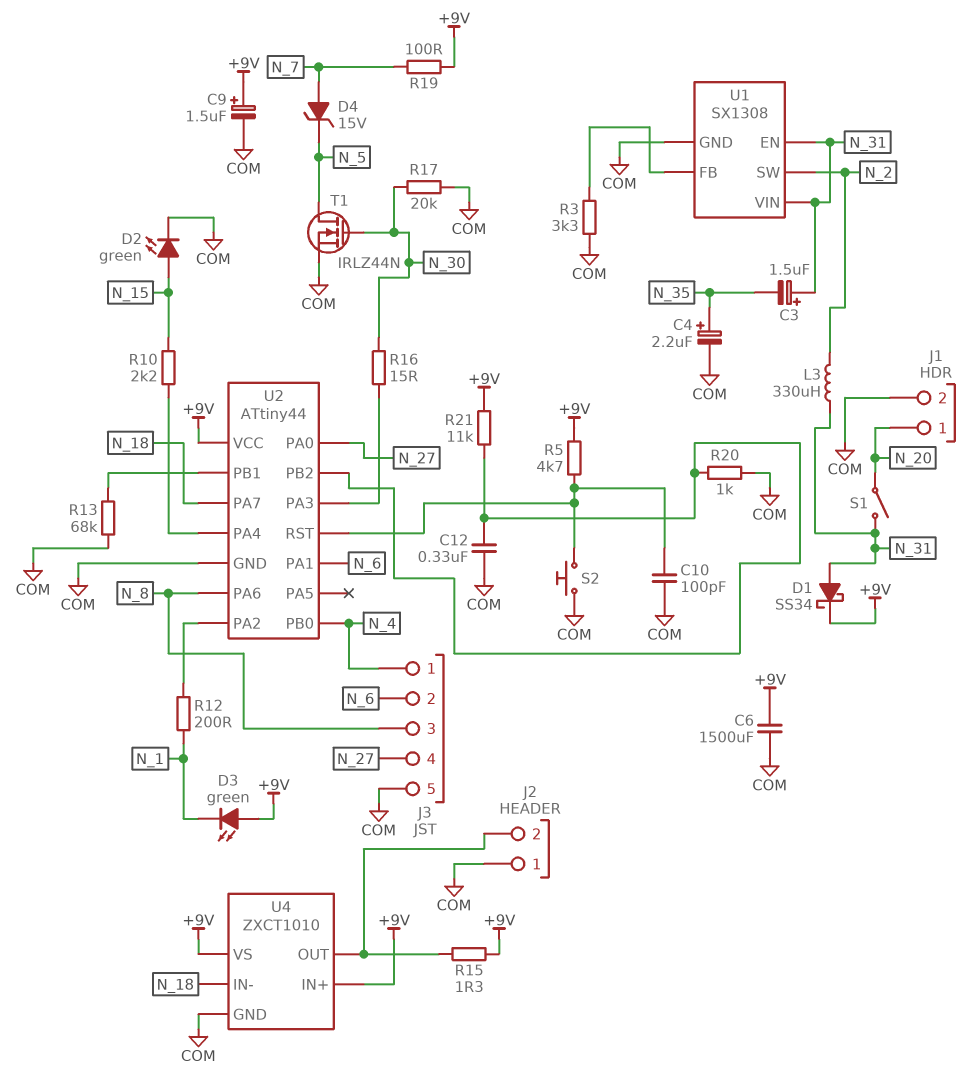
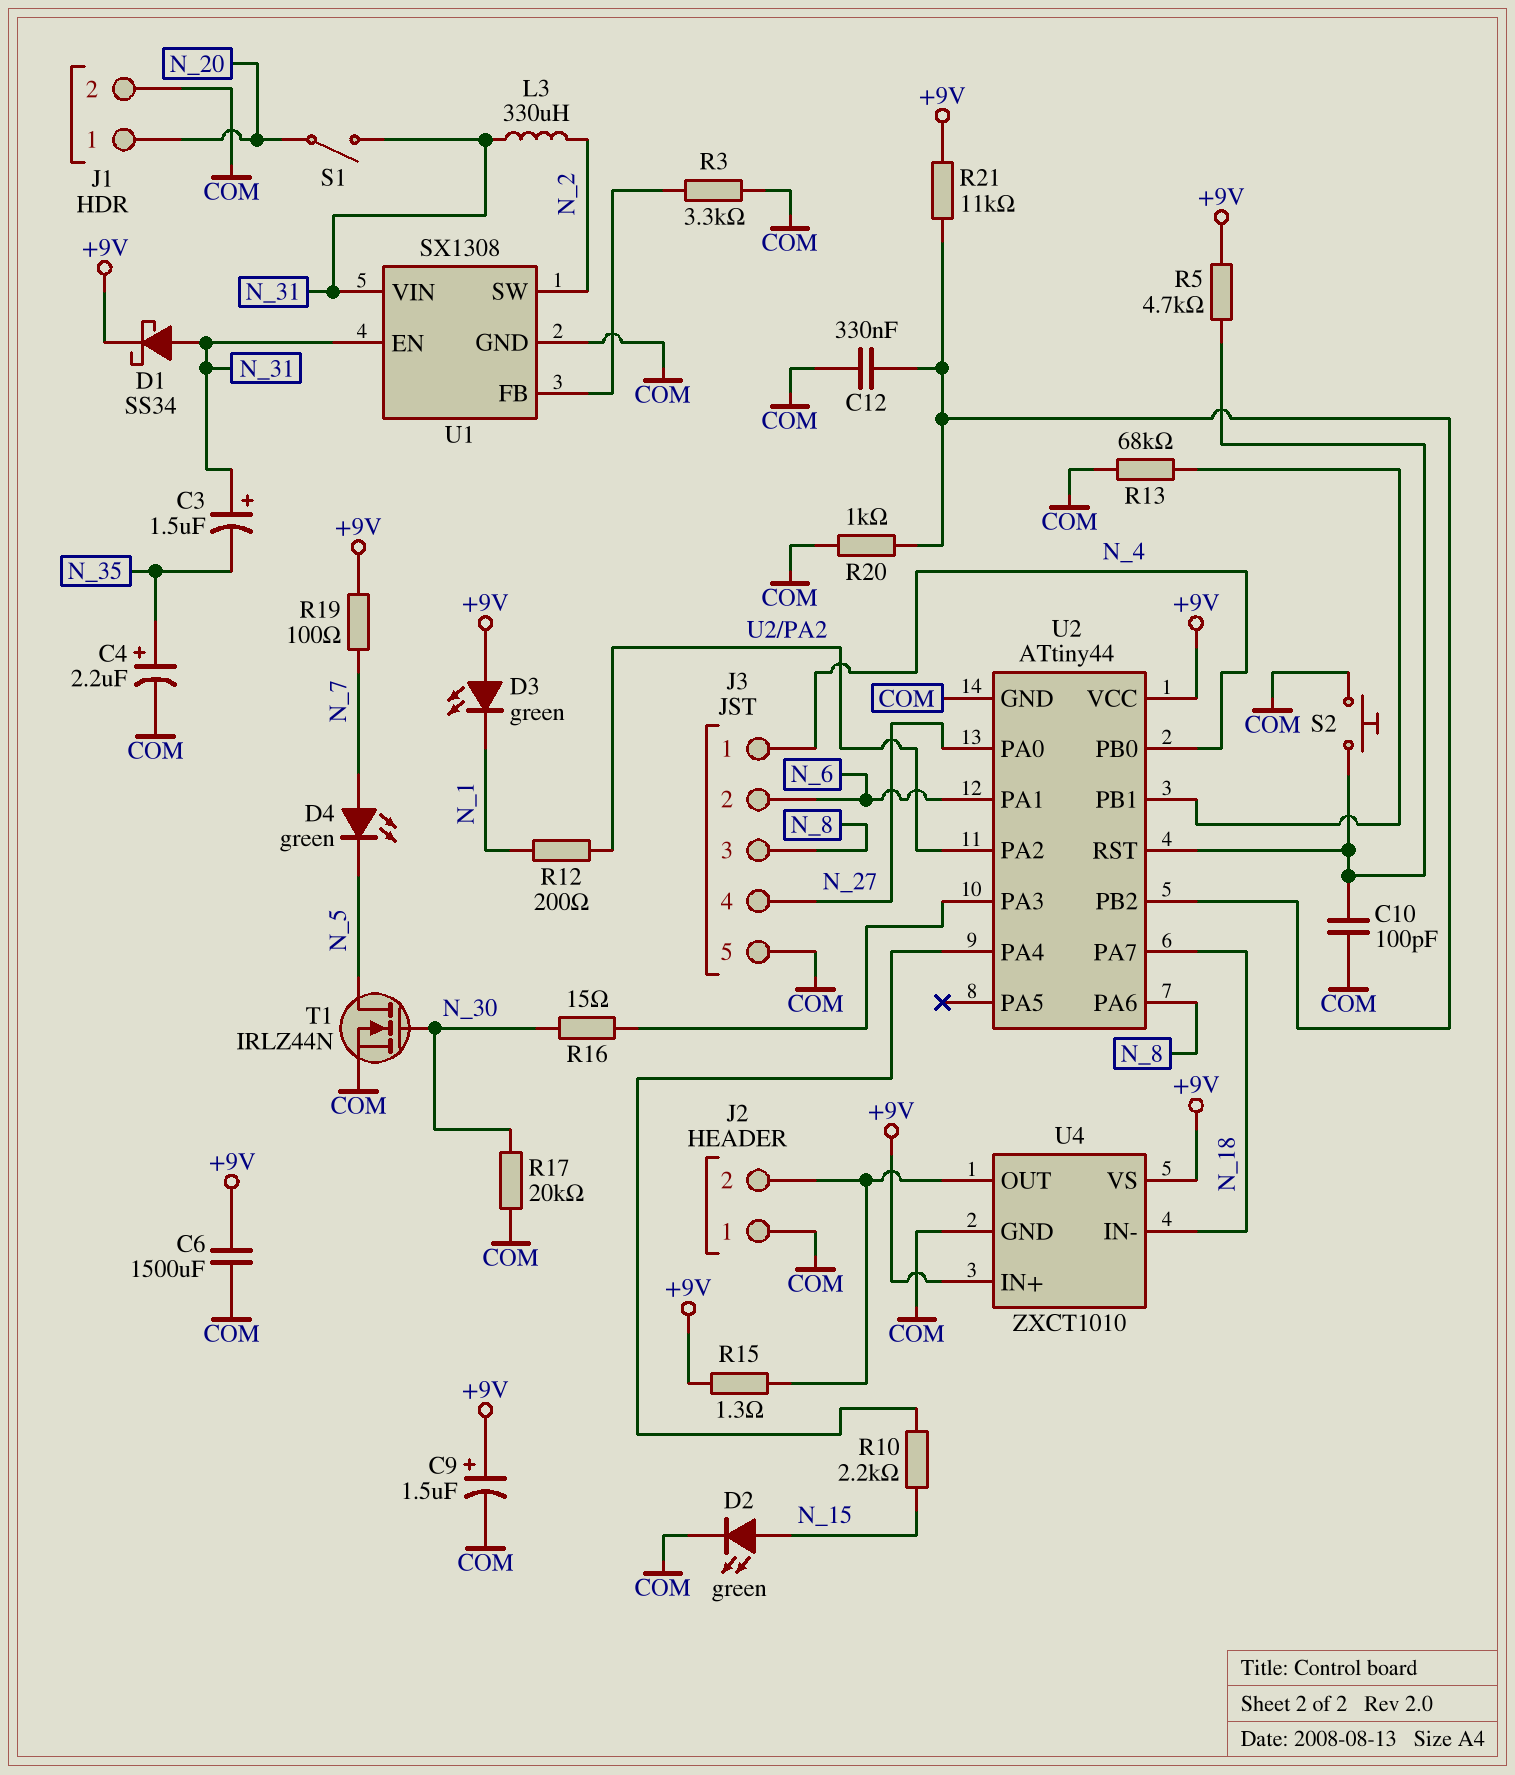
D4: zener 15V (A N_7, K N_5) -> LED green (A N_7, K N_5)

